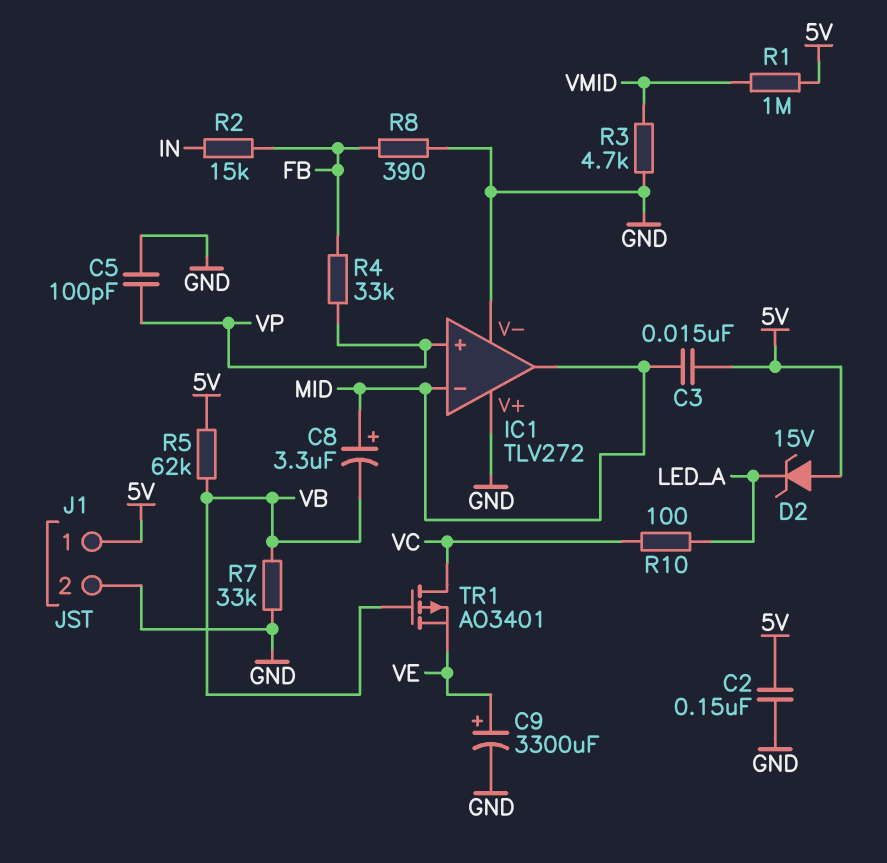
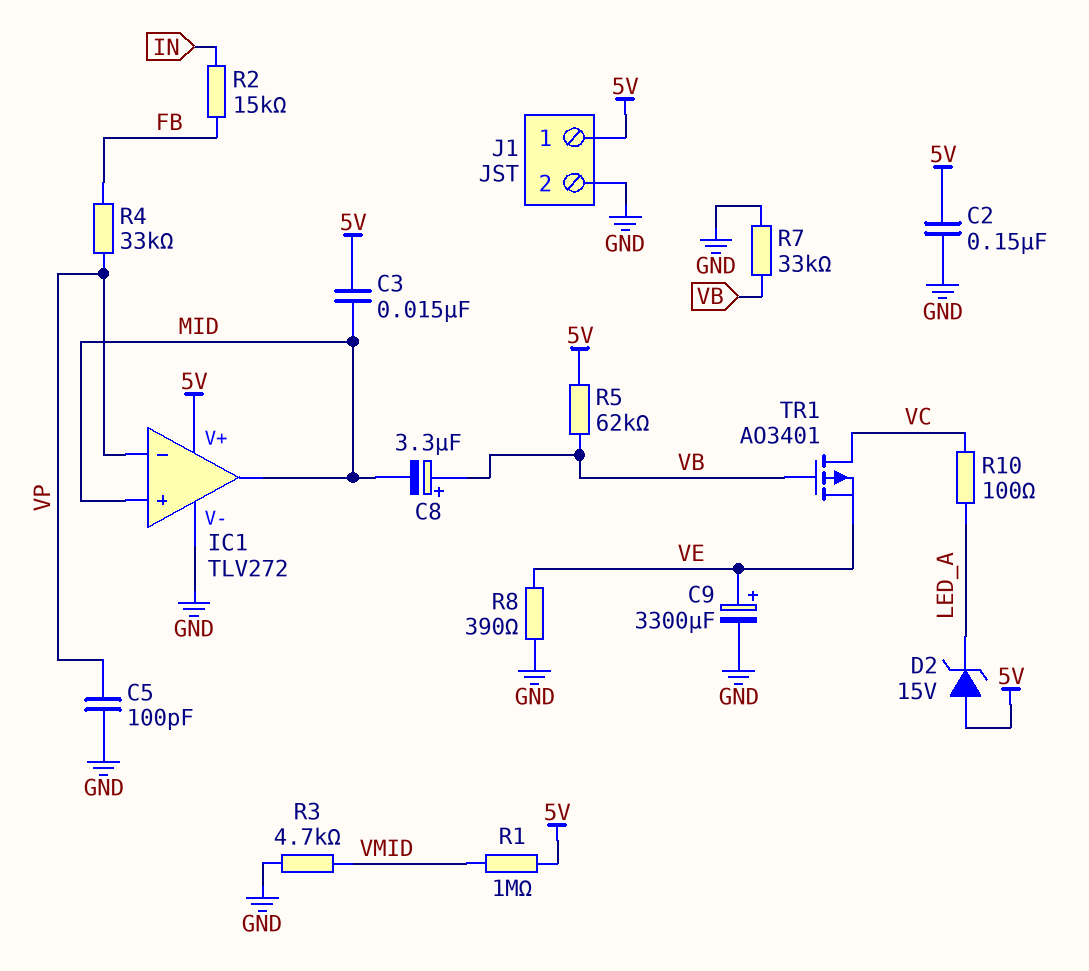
C8: 3.3uF (plus MID, minus VB) -> 3.3uF (plus VB, minus MID)
IC1 pin V+: GND -> 5V
IC1 pin in+: VP -> MID
IC1 pin in-: MID -> VP
R8: 390 (FB, GND) -> 390 (GND, VE)

